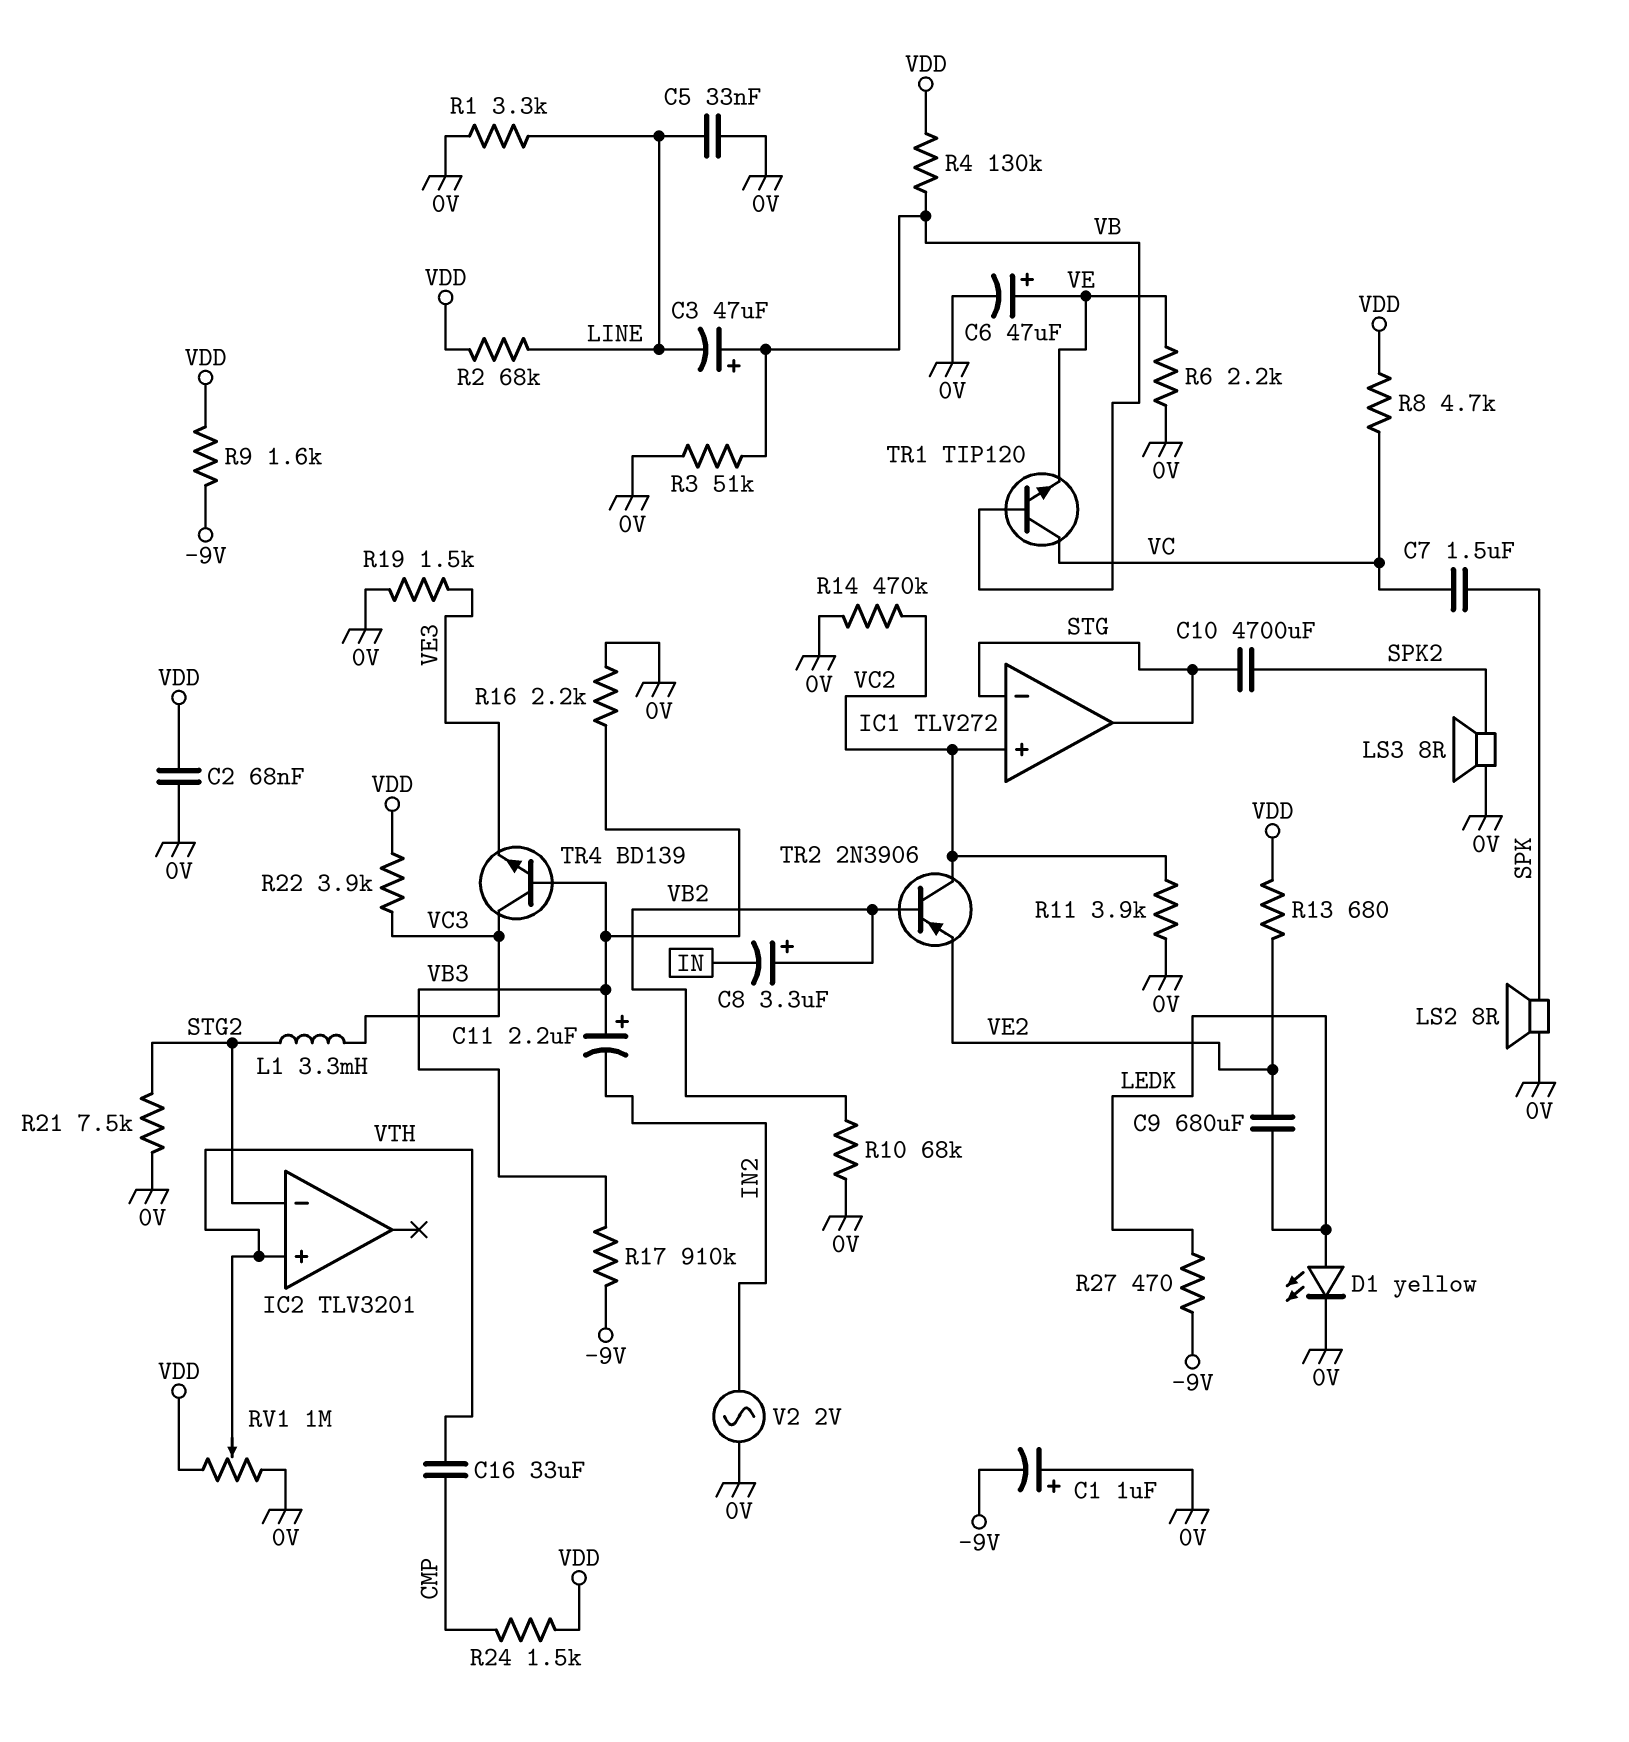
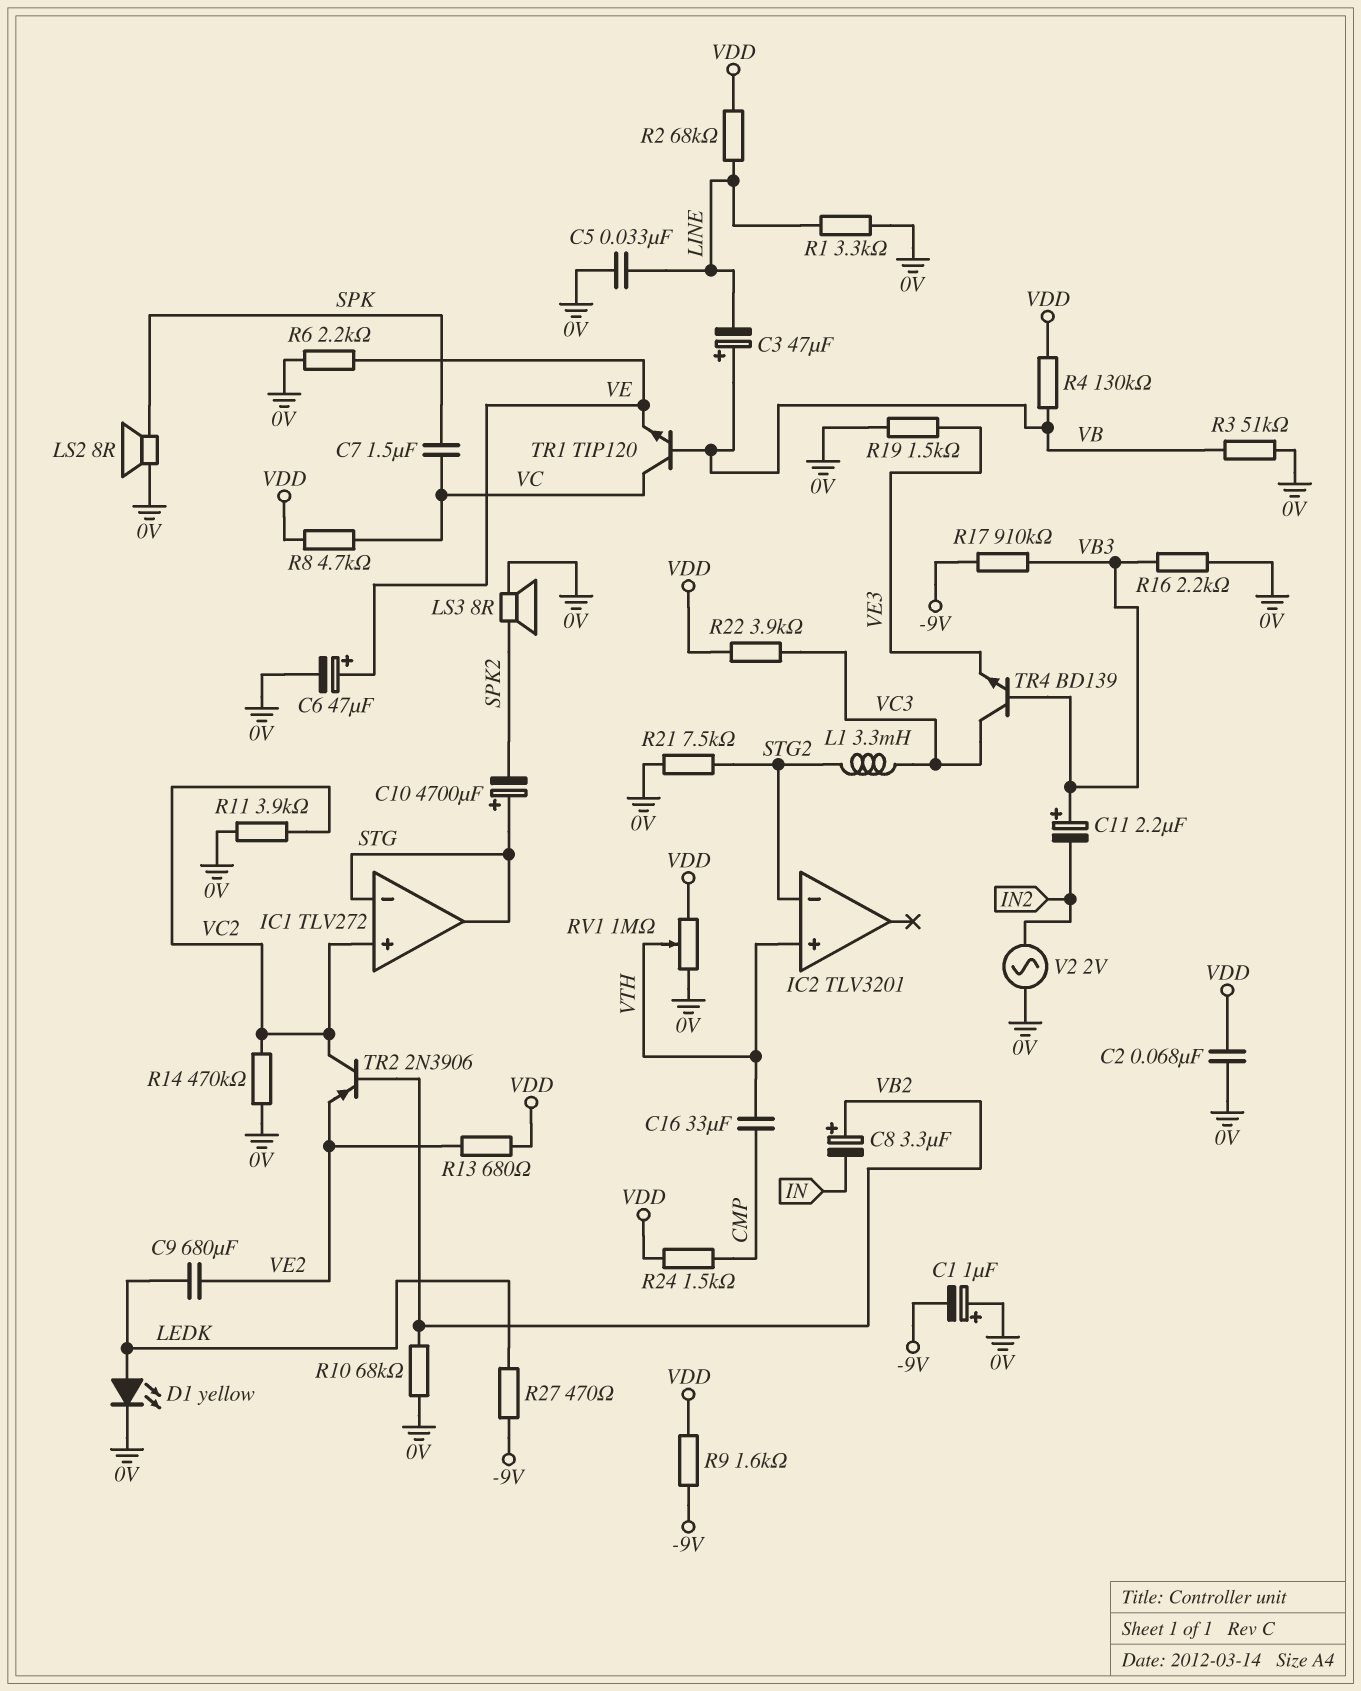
C10: 4700uF (SPK2, STG) -> 4700uF (plus STG, minus SPK2)

